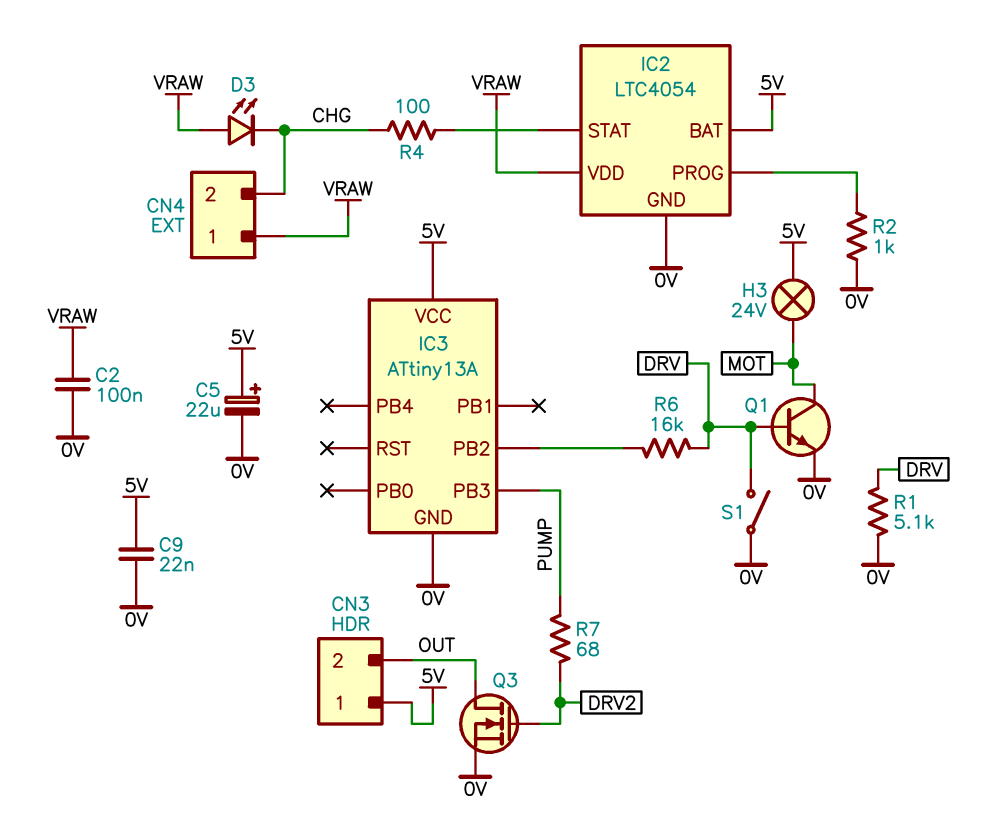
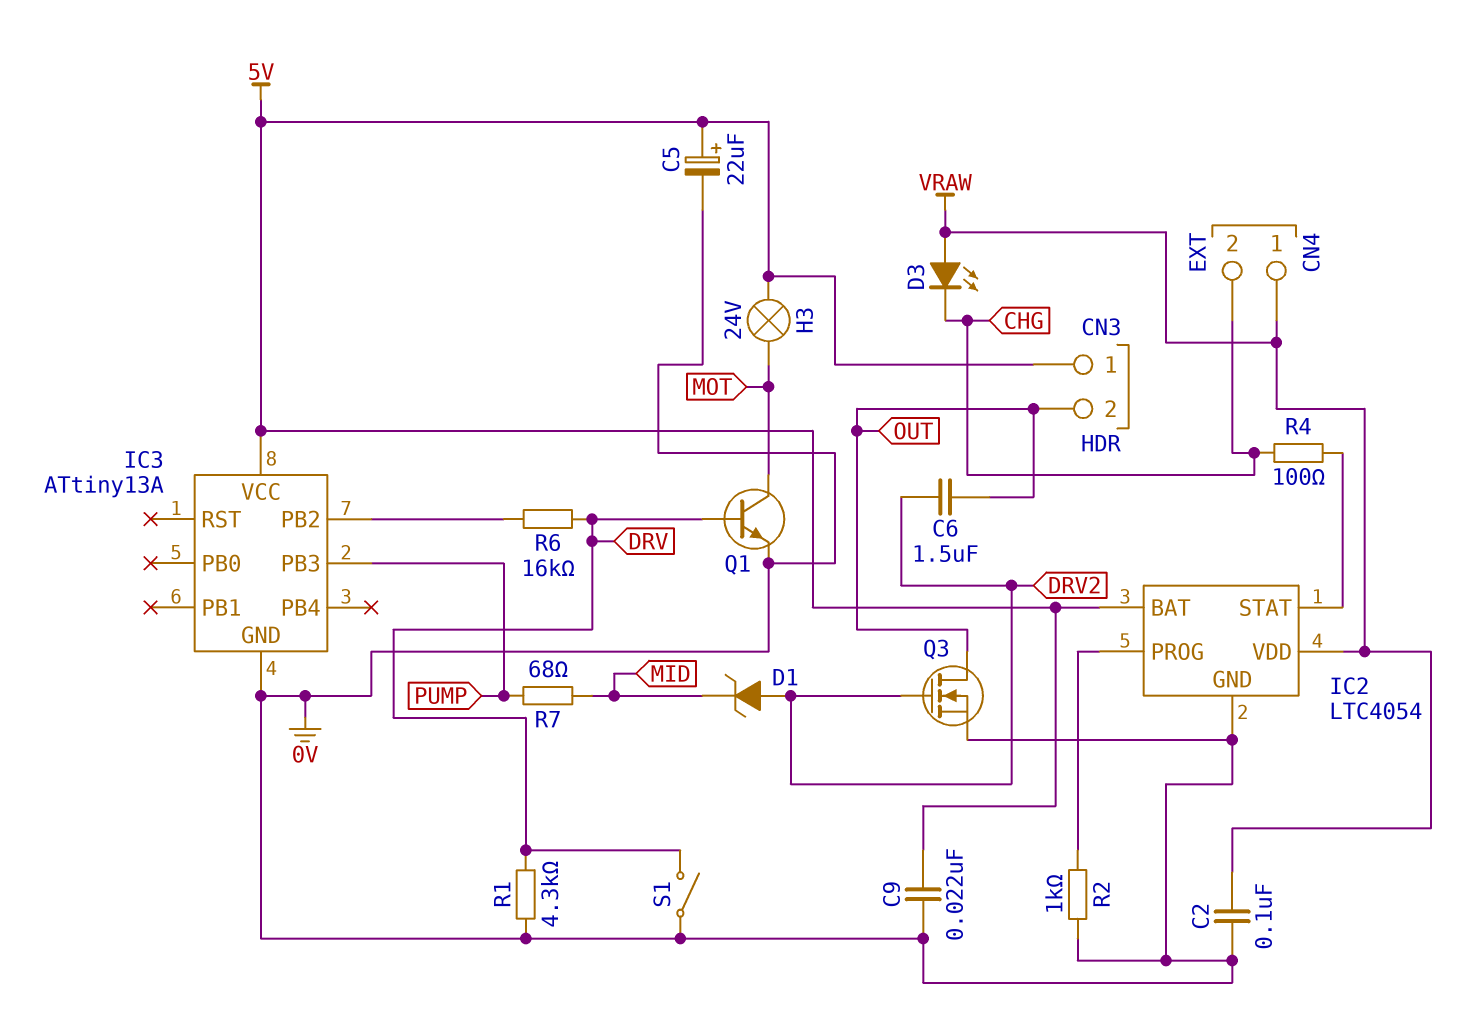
C6: none -> 1.5uF (DRV2, OUT)
D1: none -> zener (A DRV2, K MID)
R1: 5.1k (0V, DRV) -> 4.3k (0V, DRV)
R7: 68 (DRV2, PUMP) -> 68 (MID, PUMP)

